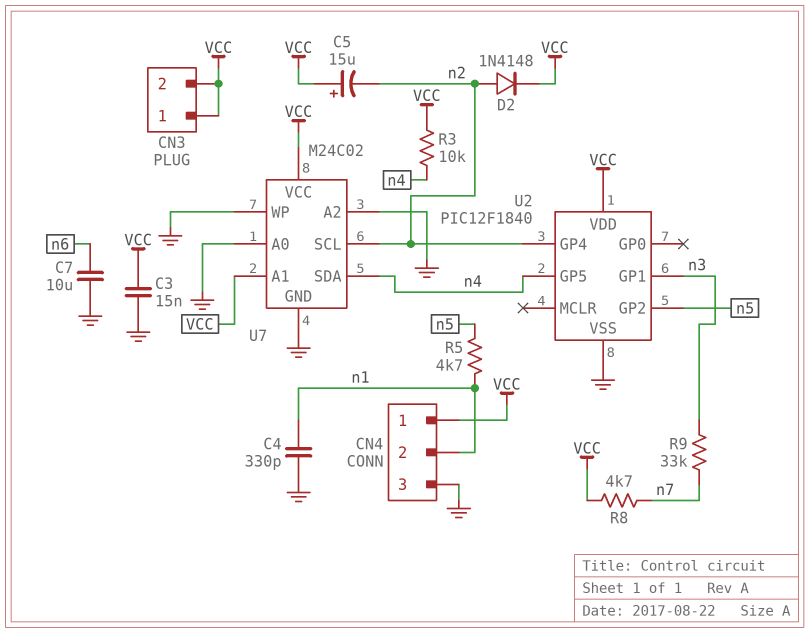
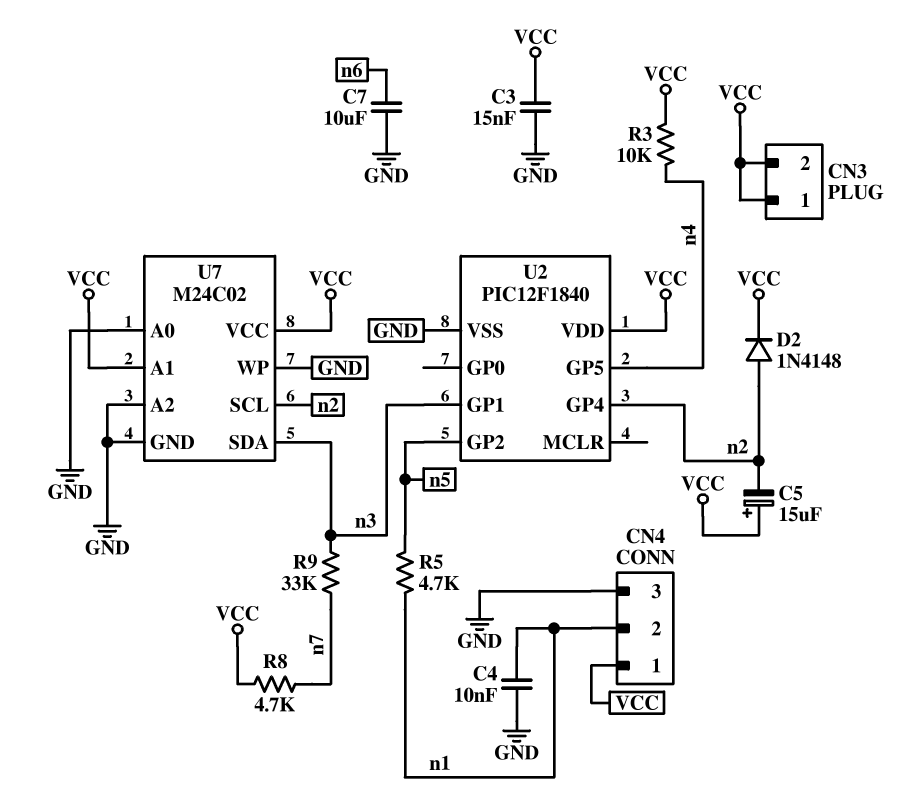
C4: 330pF (GND, n1) -> 10nF (GND, n1)
U7 pin SDA: n4 -> n3

